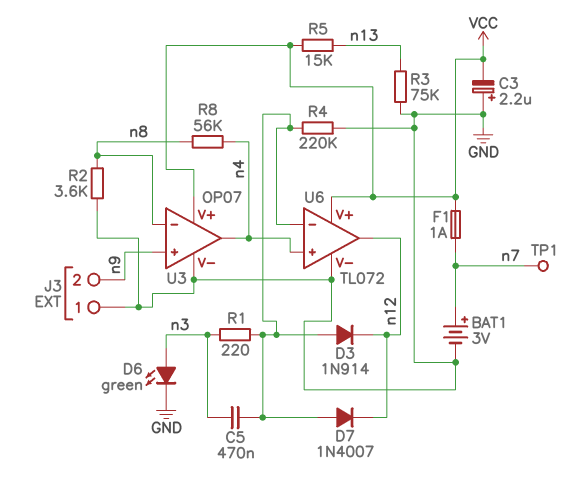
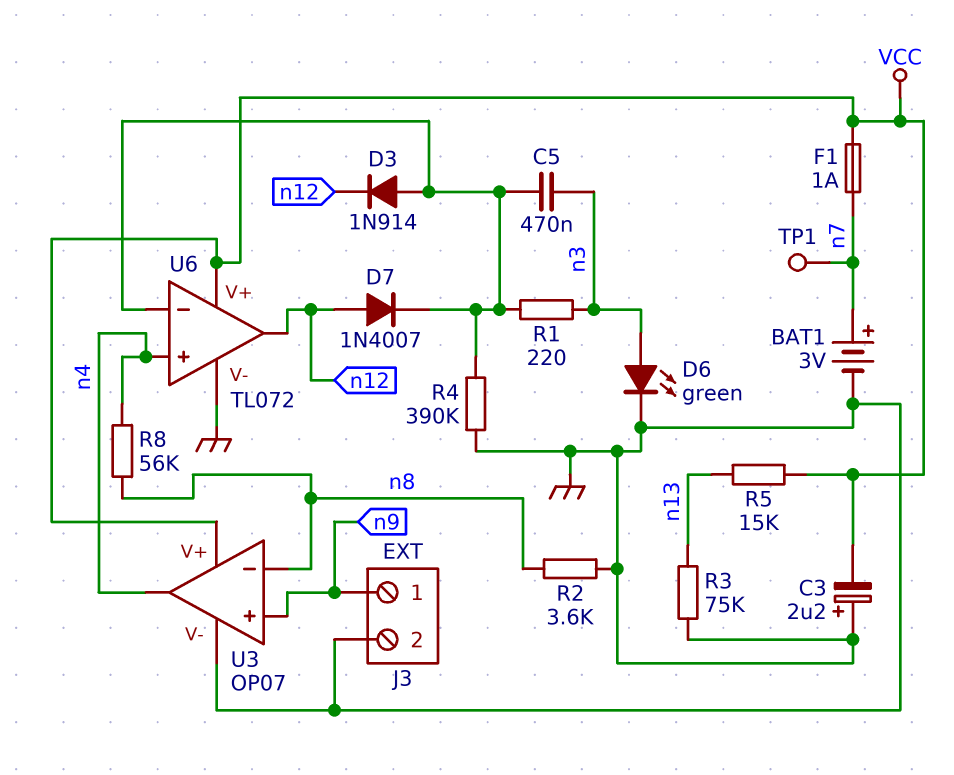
D7: diode 1N4007 (A U6/in-, K n12) -> diode 1N4007 (A n12, K U6/in-)
J3 pin 1: GND -> n9
J3 pin 2: n9 -> GND
R4: 220k (GND, U6/in-) -> 390k (GND, U6/in-)

